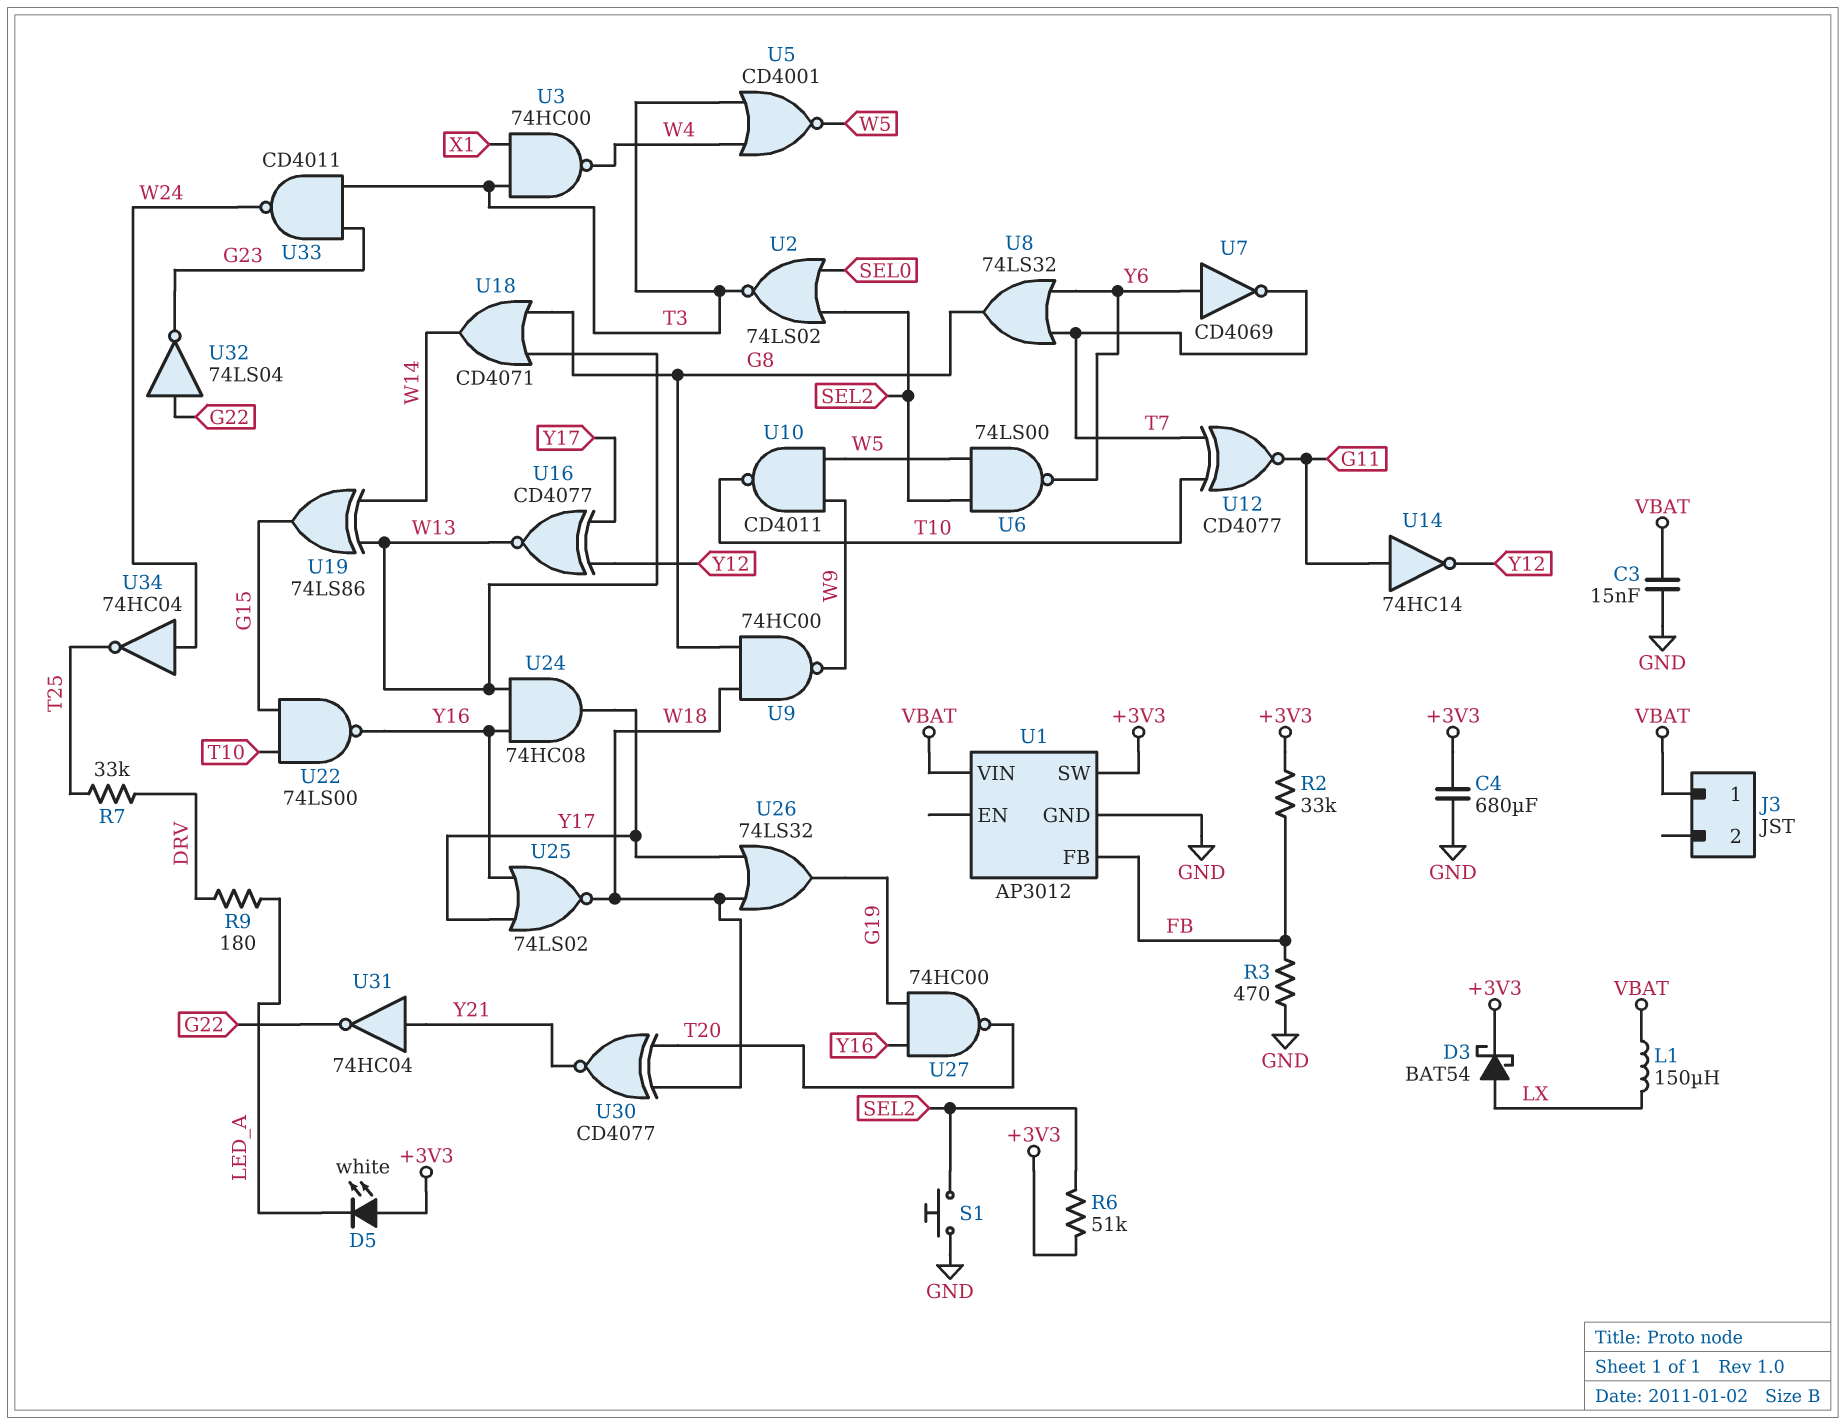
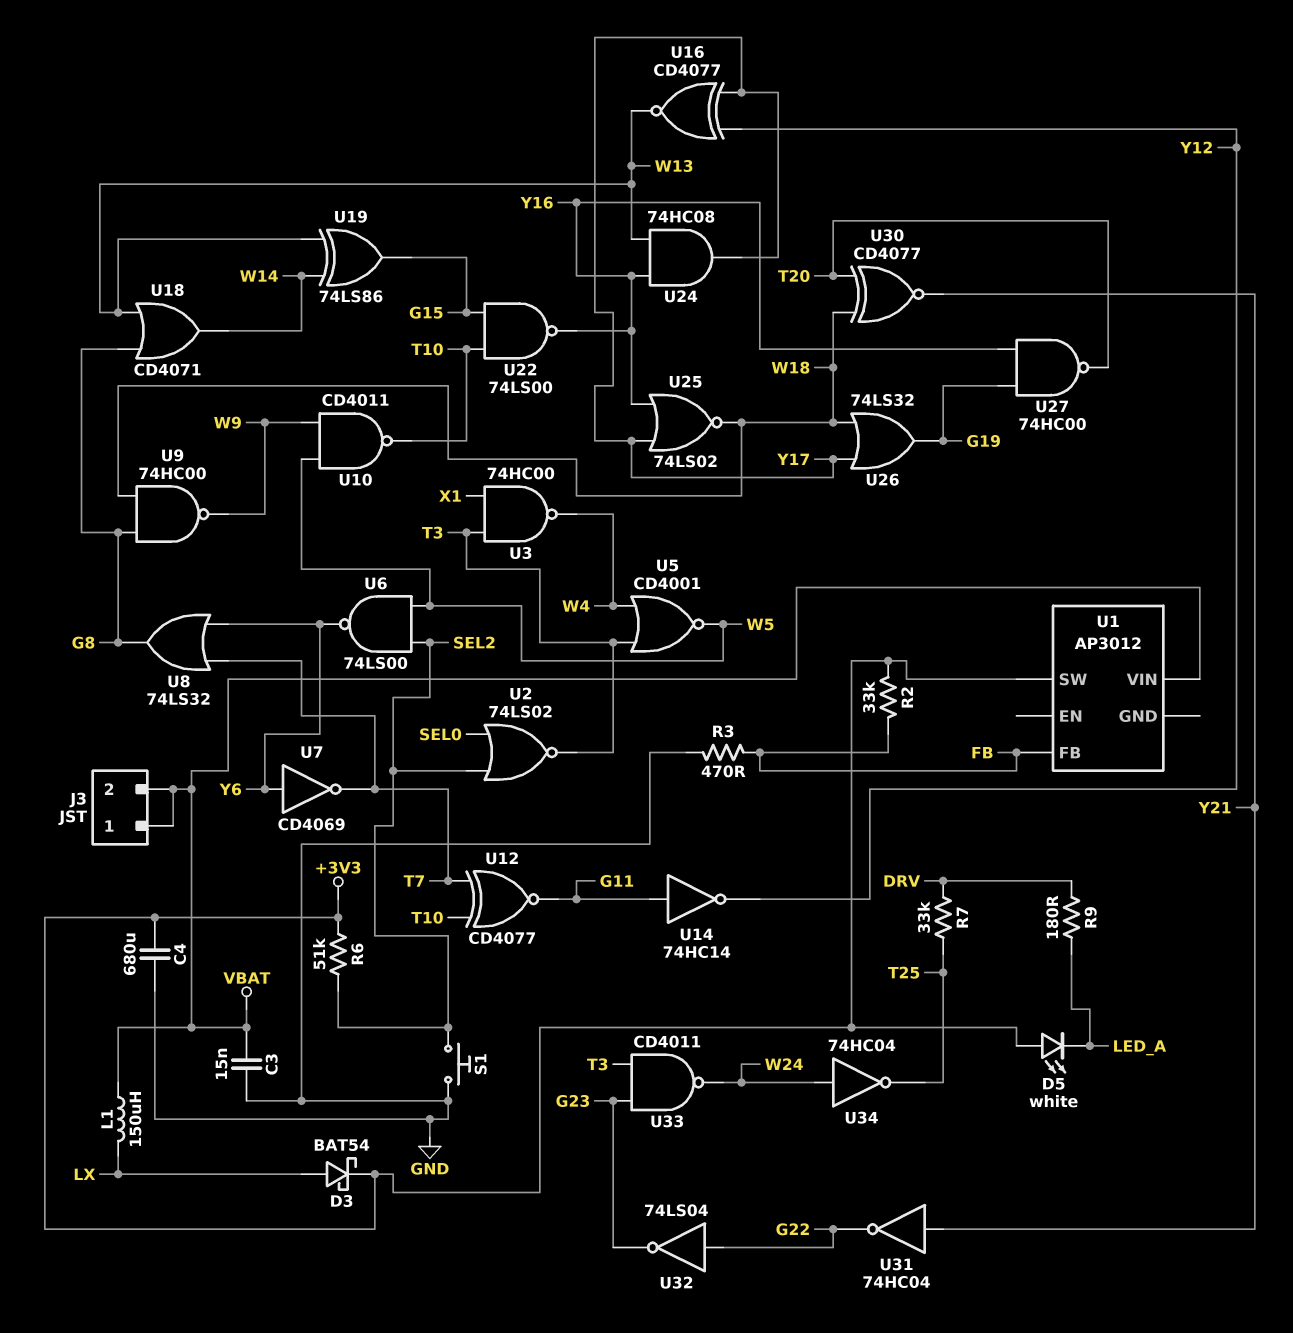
J3 pin 2: none -> VBAT
U1 pin GND: GND -> none

